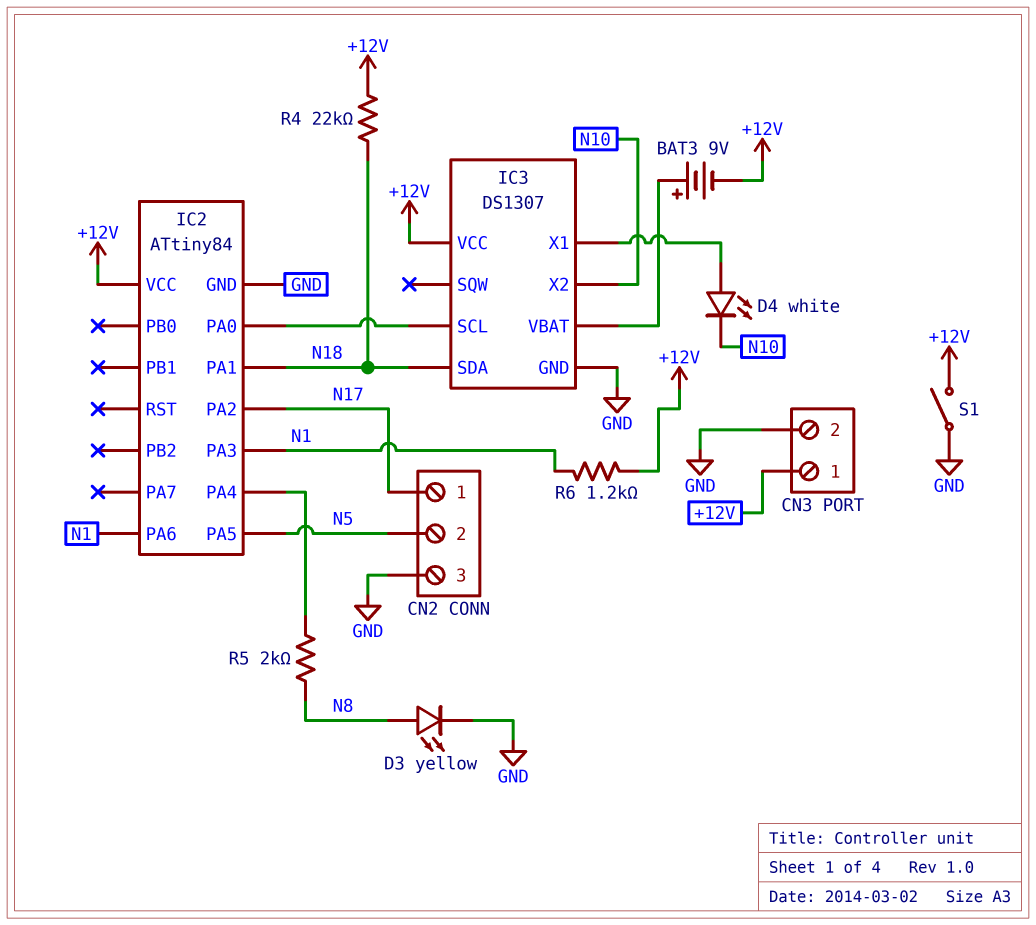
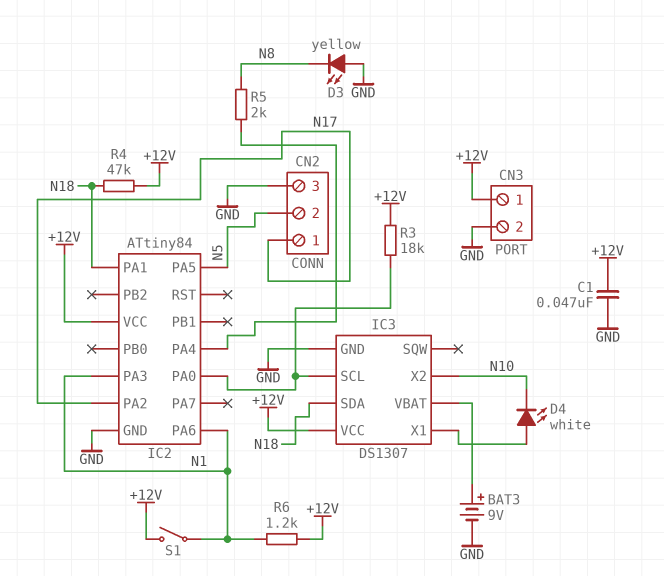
BAT3: 9V (plus IC3/VBAT, minus +12V) -> 9V (plus IC3/VBAT, minus GND)
C1: none -> 47nF (+12V, GND)
D3: LED yellow (A N8, K GND) -> LED yellow (A GND, K N8)
R3: none -> 18k (+12V, IC2/PA0)
R4: 22k (+12V, N18) -> 47k (+12V, N18)
S1: switch (+12V, GND) -> switch (+12V, N1)

